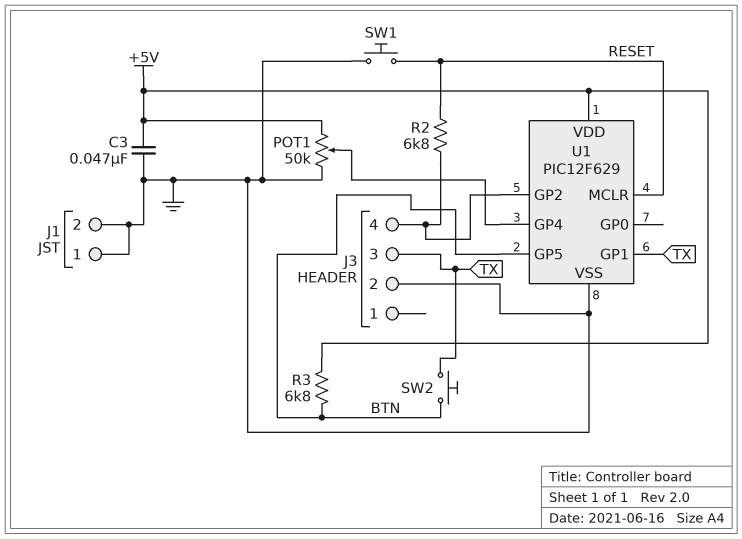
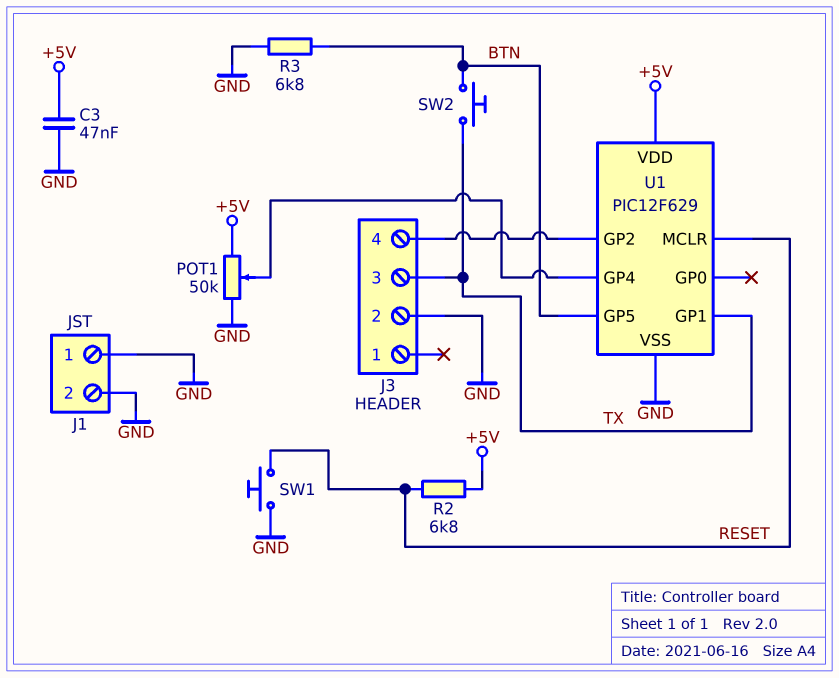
R2: 6.8k (J3/4, RESET) -> 6.8k (+5V, RESET)
R3: 6.8k (+5V, BTN) -> 6.8k (BTN, GND)

